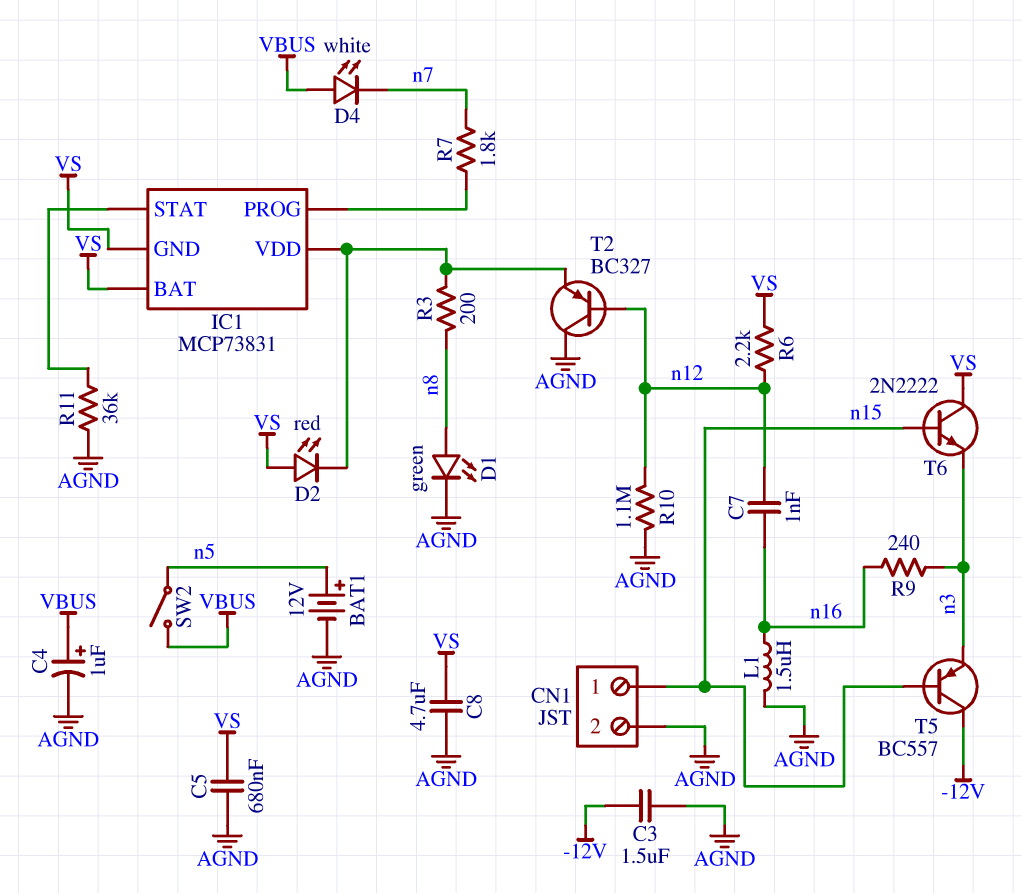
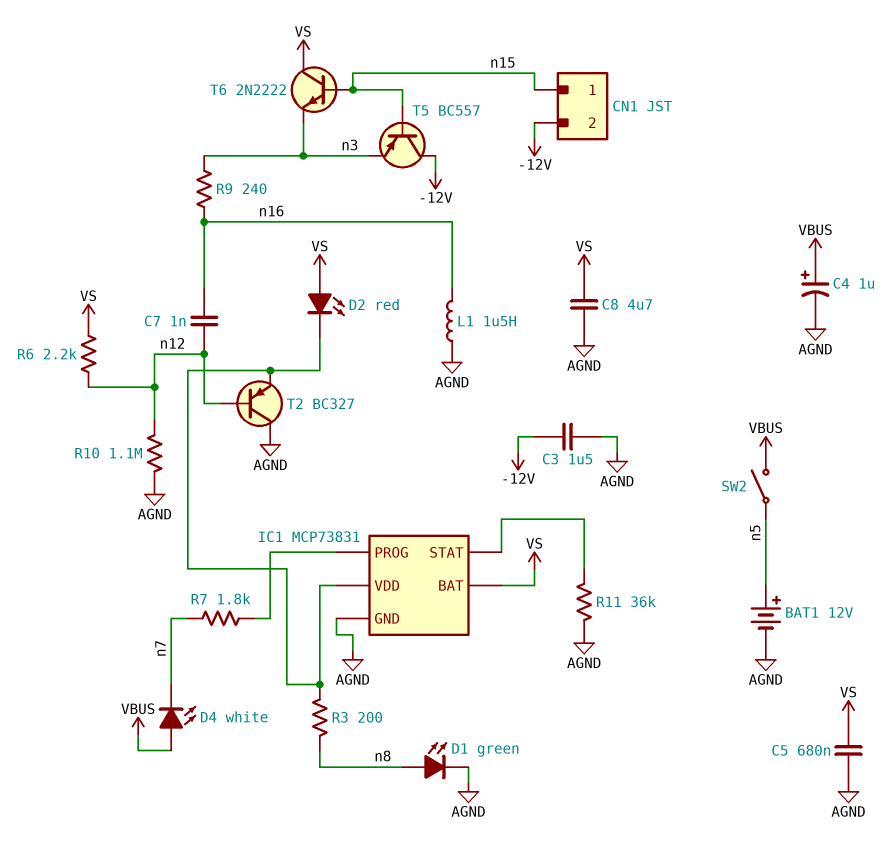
CN1 pin 2: AGND -> -12V
IC1 pin GND: VS -> AGND

